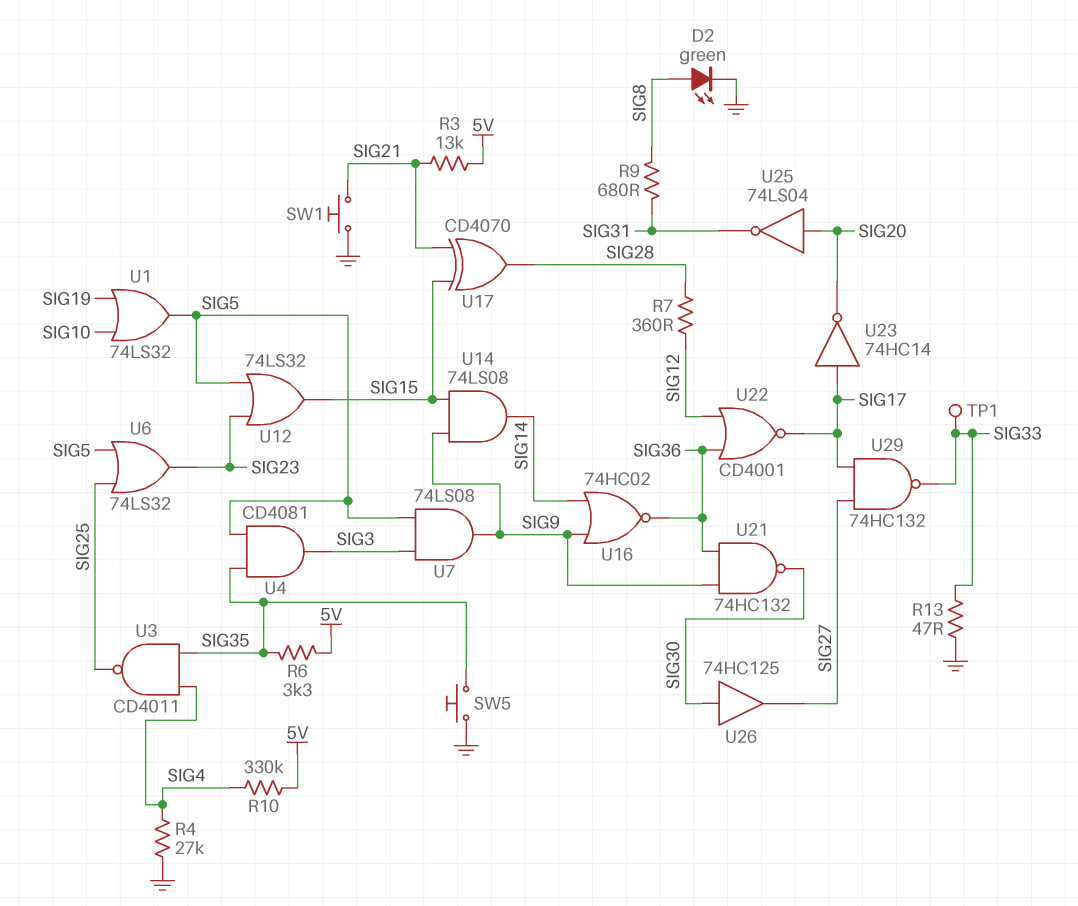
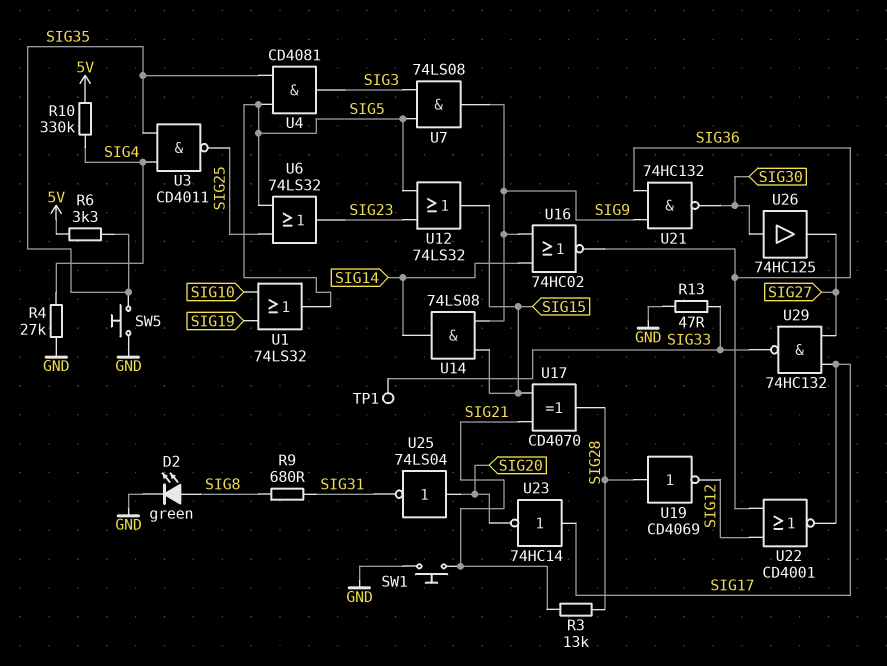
R3: 13k (5V, SIG21) -> 13k (SIG21, SIG28)
R7: 360 (SIG12, SIG28) -> none
U19: none -> NOT CD4069 (in SIG28, out SIG12)

